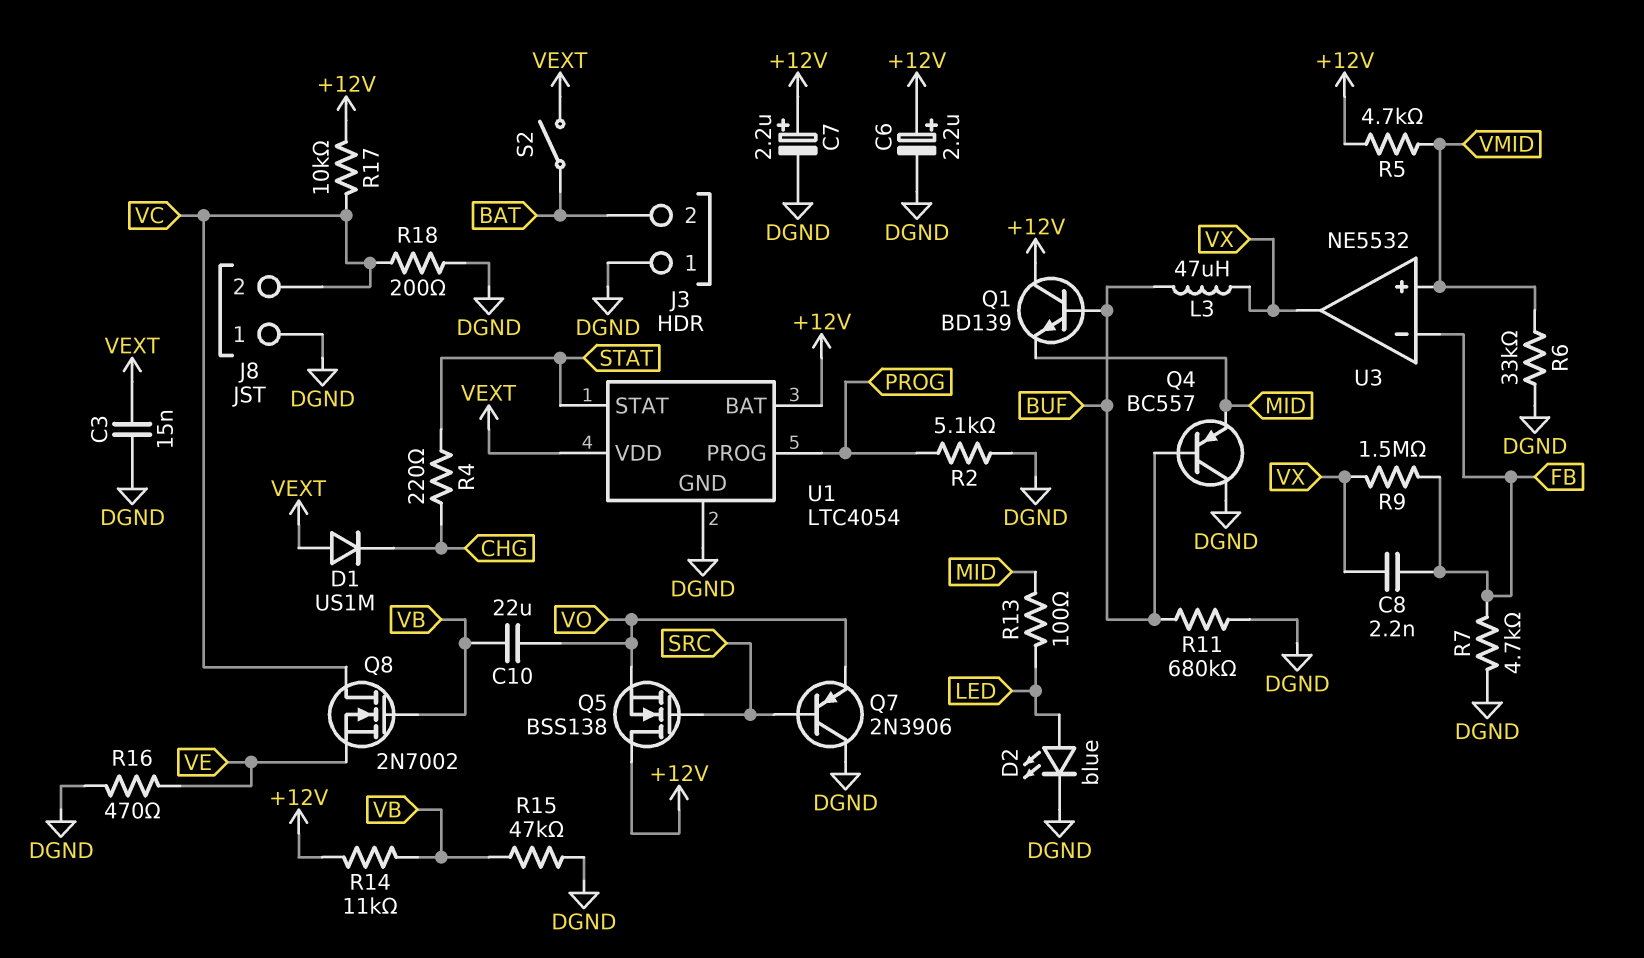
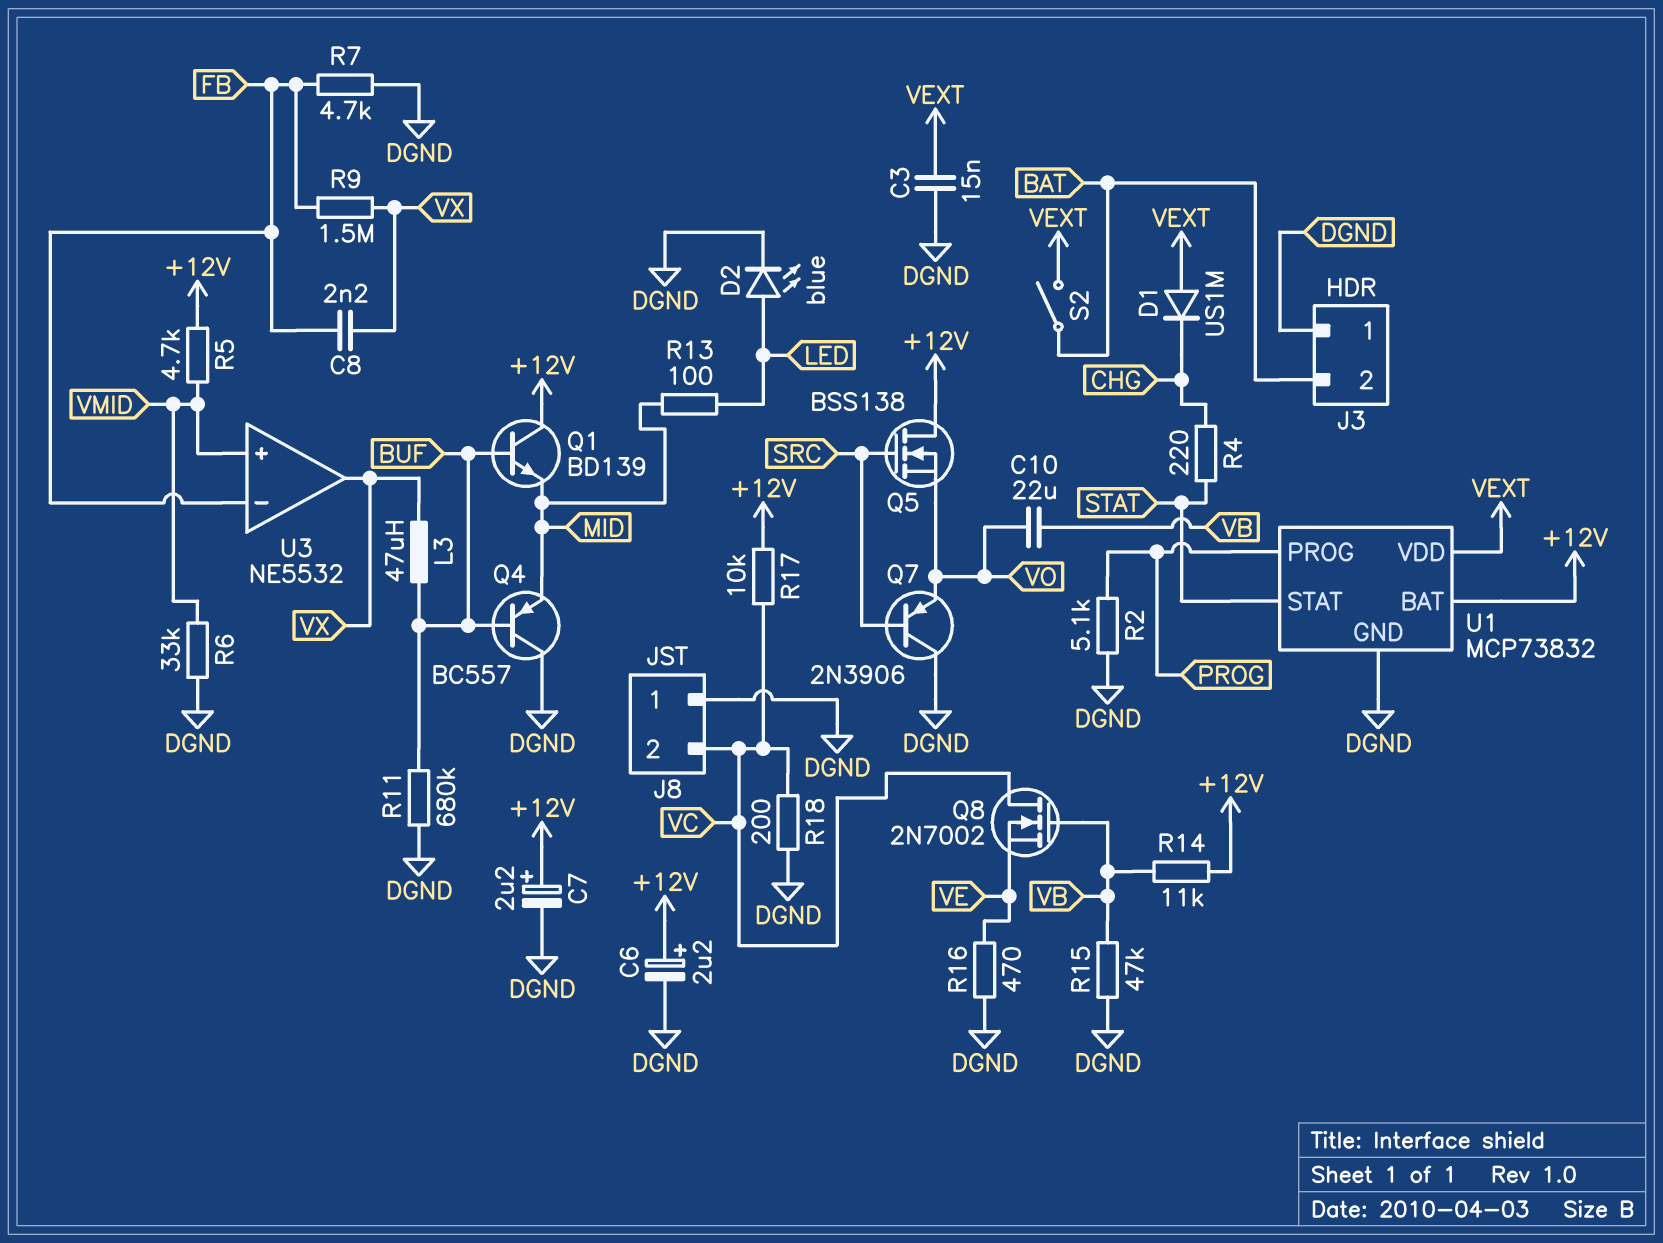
U1: LTC4054 -> MCP73832

